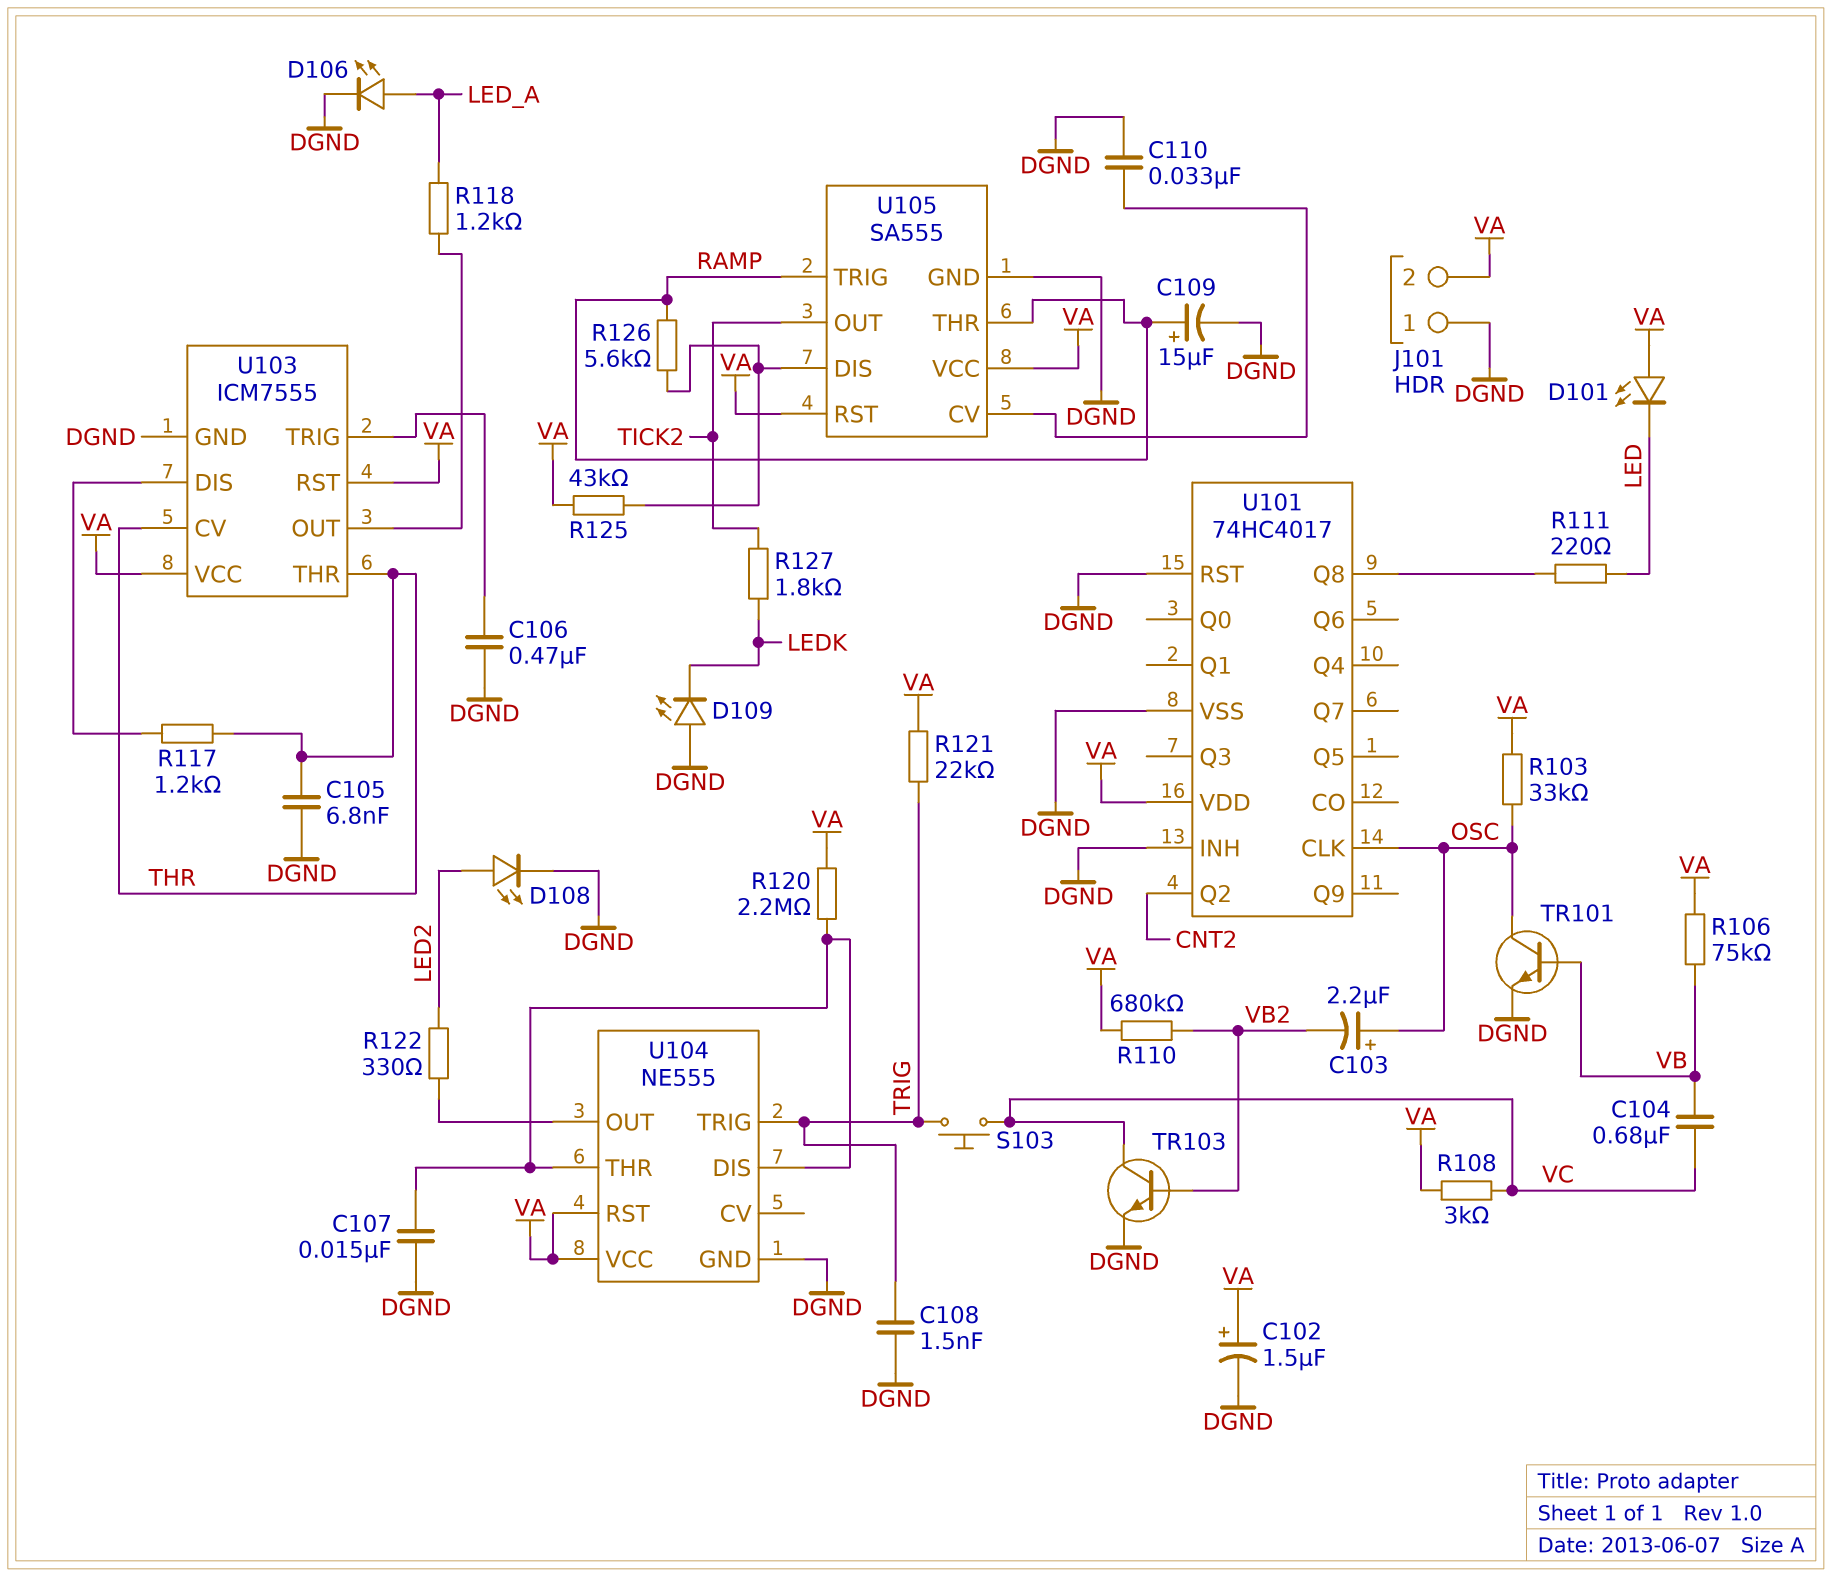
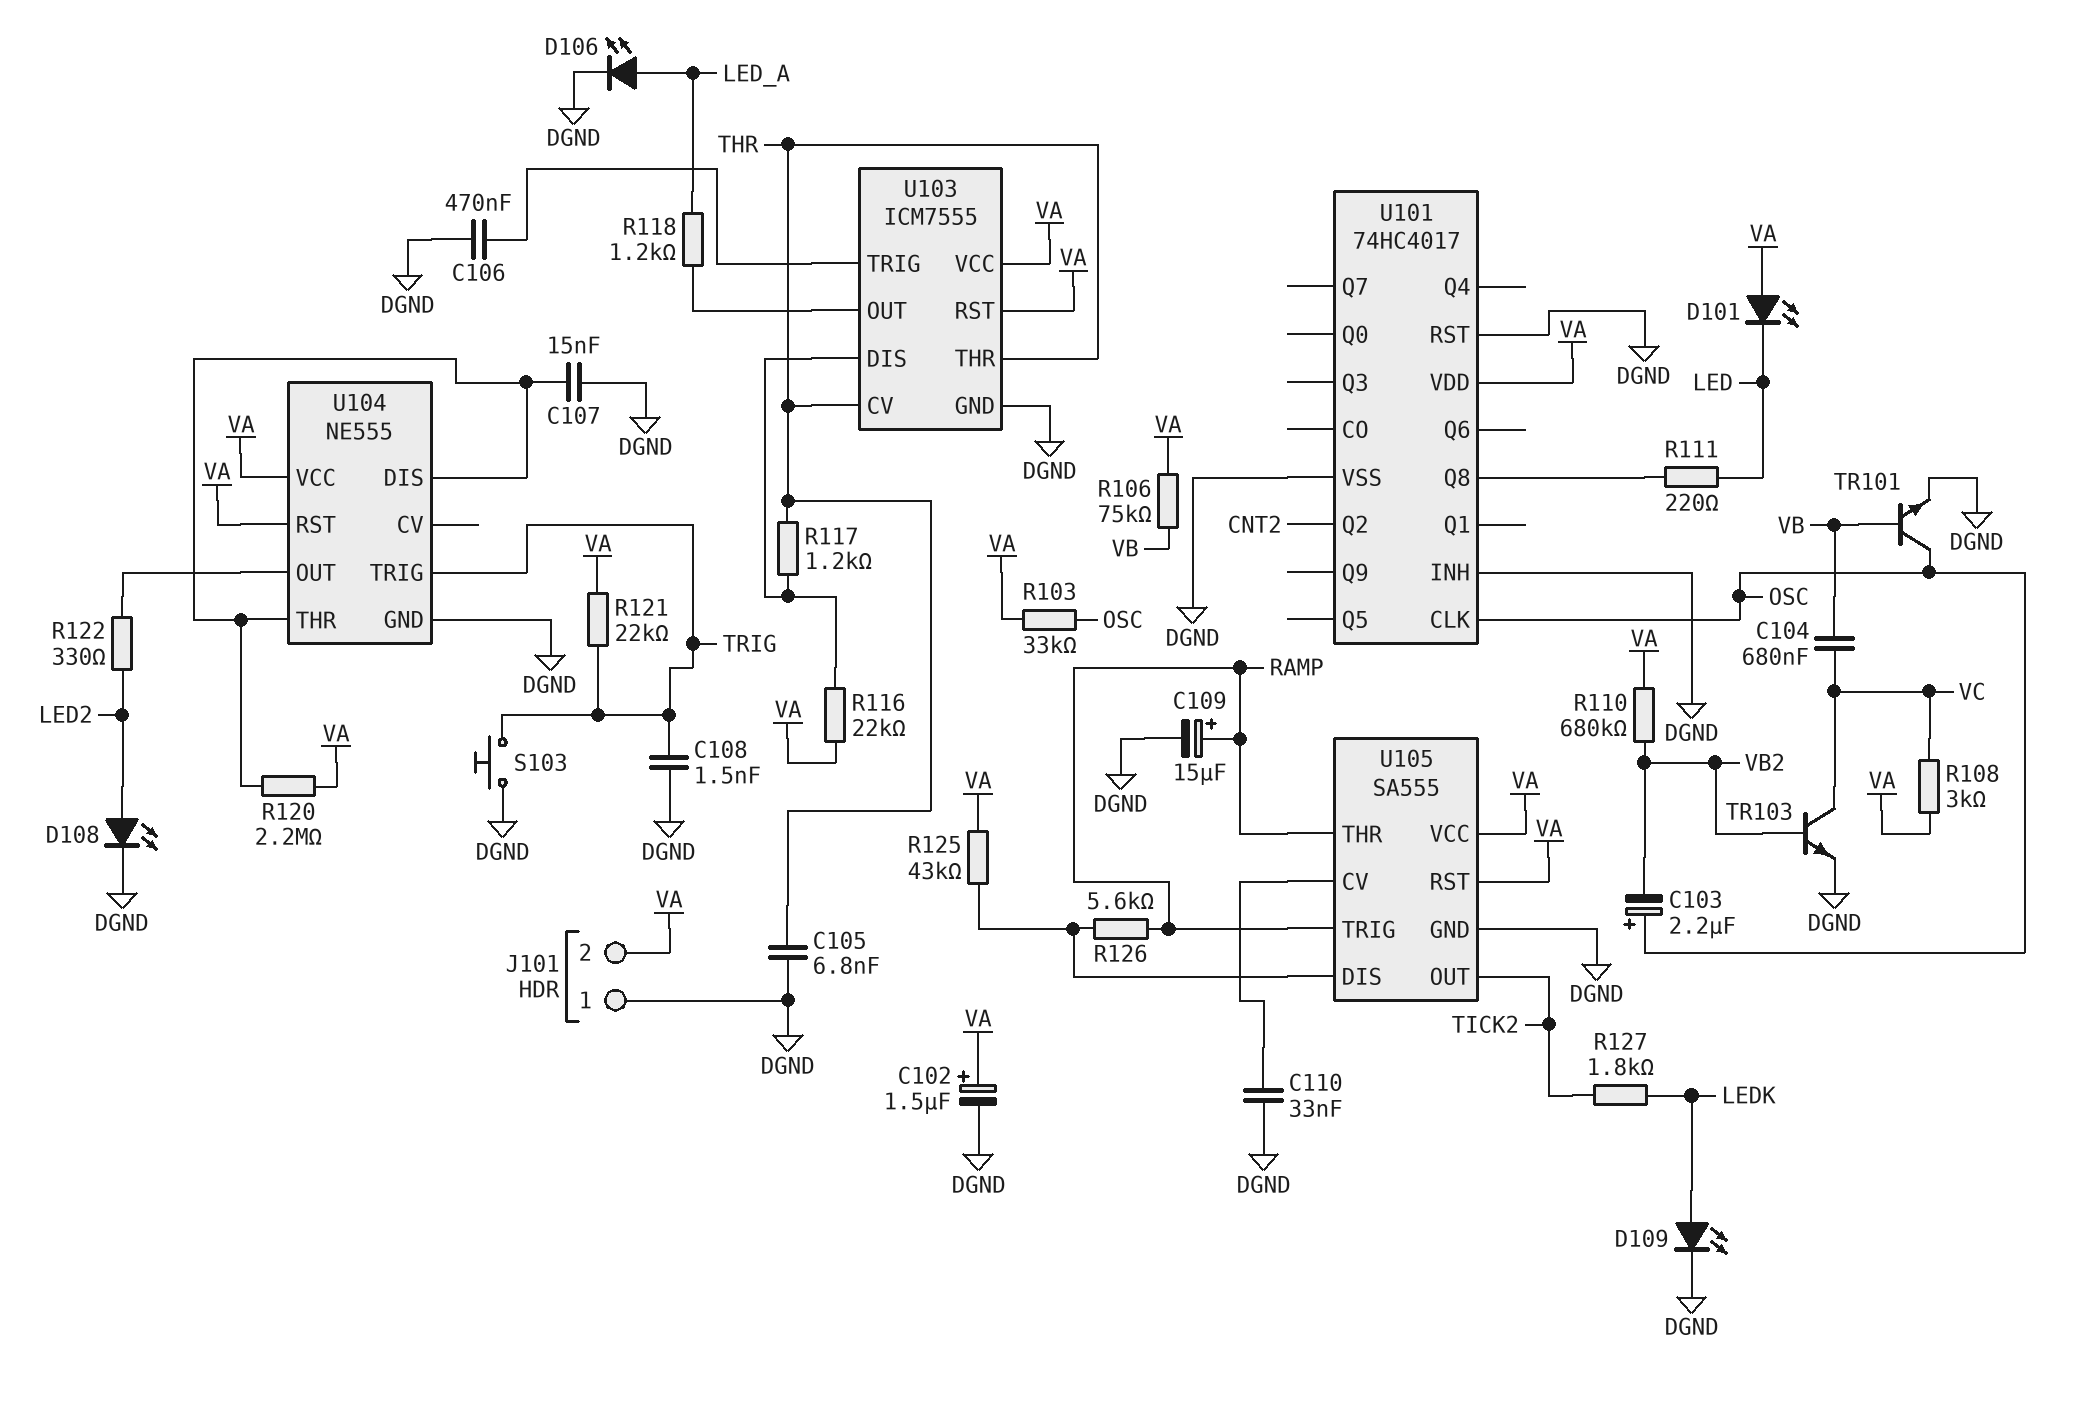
D109: LED (A DGND, K LEDK) -> LED (A LEDK, K DGND)
R116: none -> 22k (U103/DIS, VA)
S103: button (TRIG, VC) -> button (DGND, TRIG)

